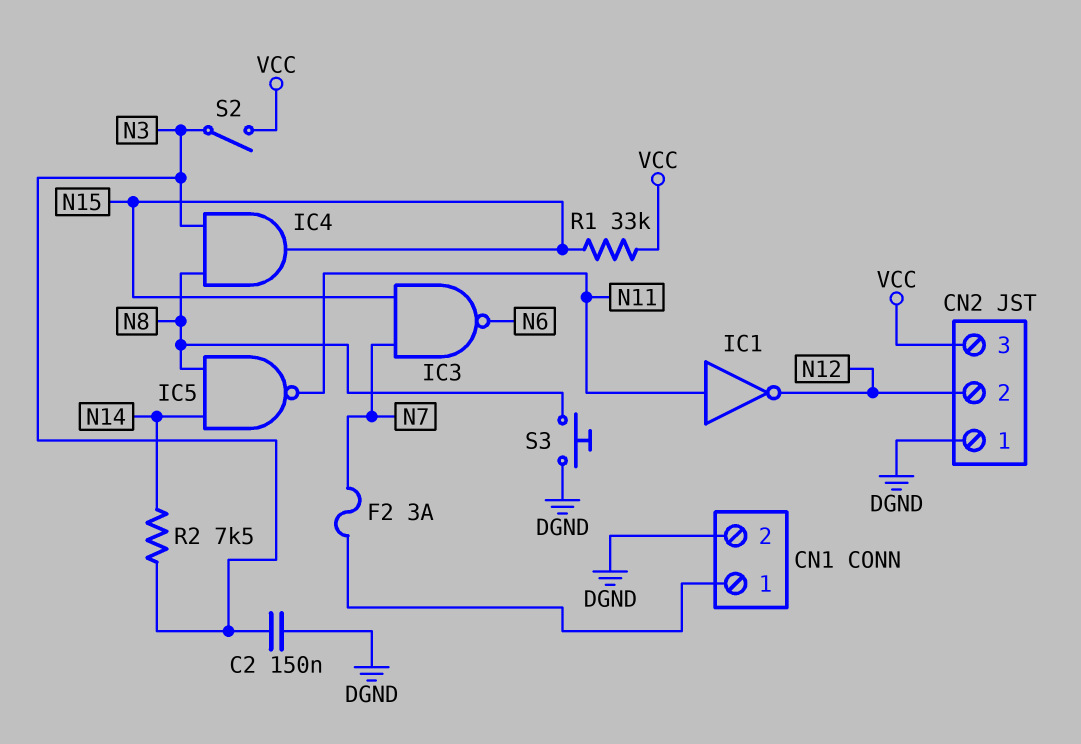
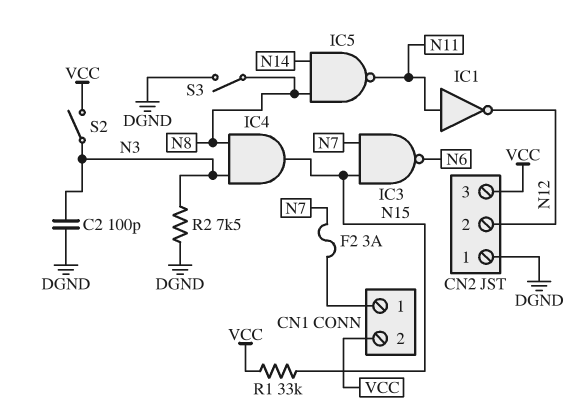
C2: 150nF (DGND, N3) -> 100pF (DGND, N3)
CN1 pin 2: DGND -> VCC
R2: 7.5k (N3, N14) -> 7.5k (DGND, N3)
S3: button (DGND, N8) -> switch (DGND, N8)

